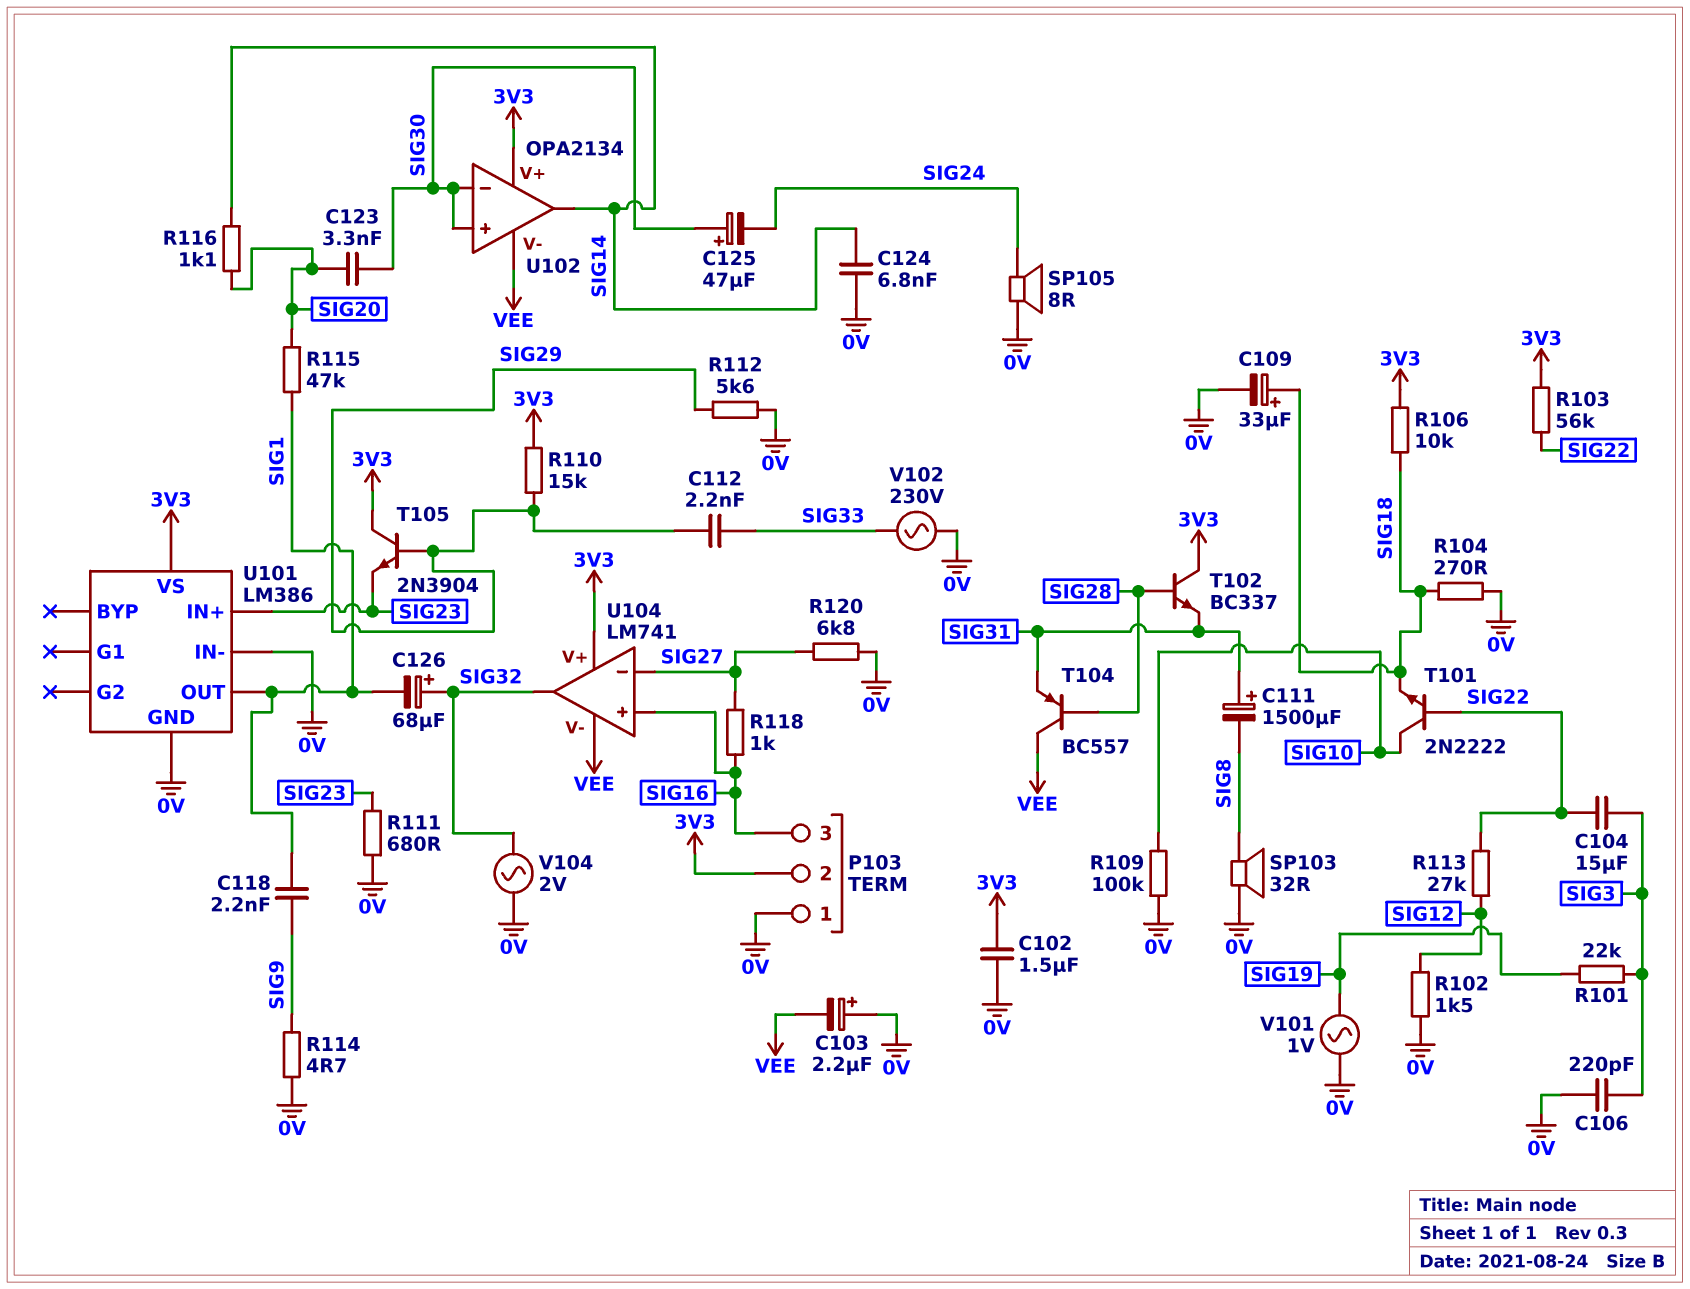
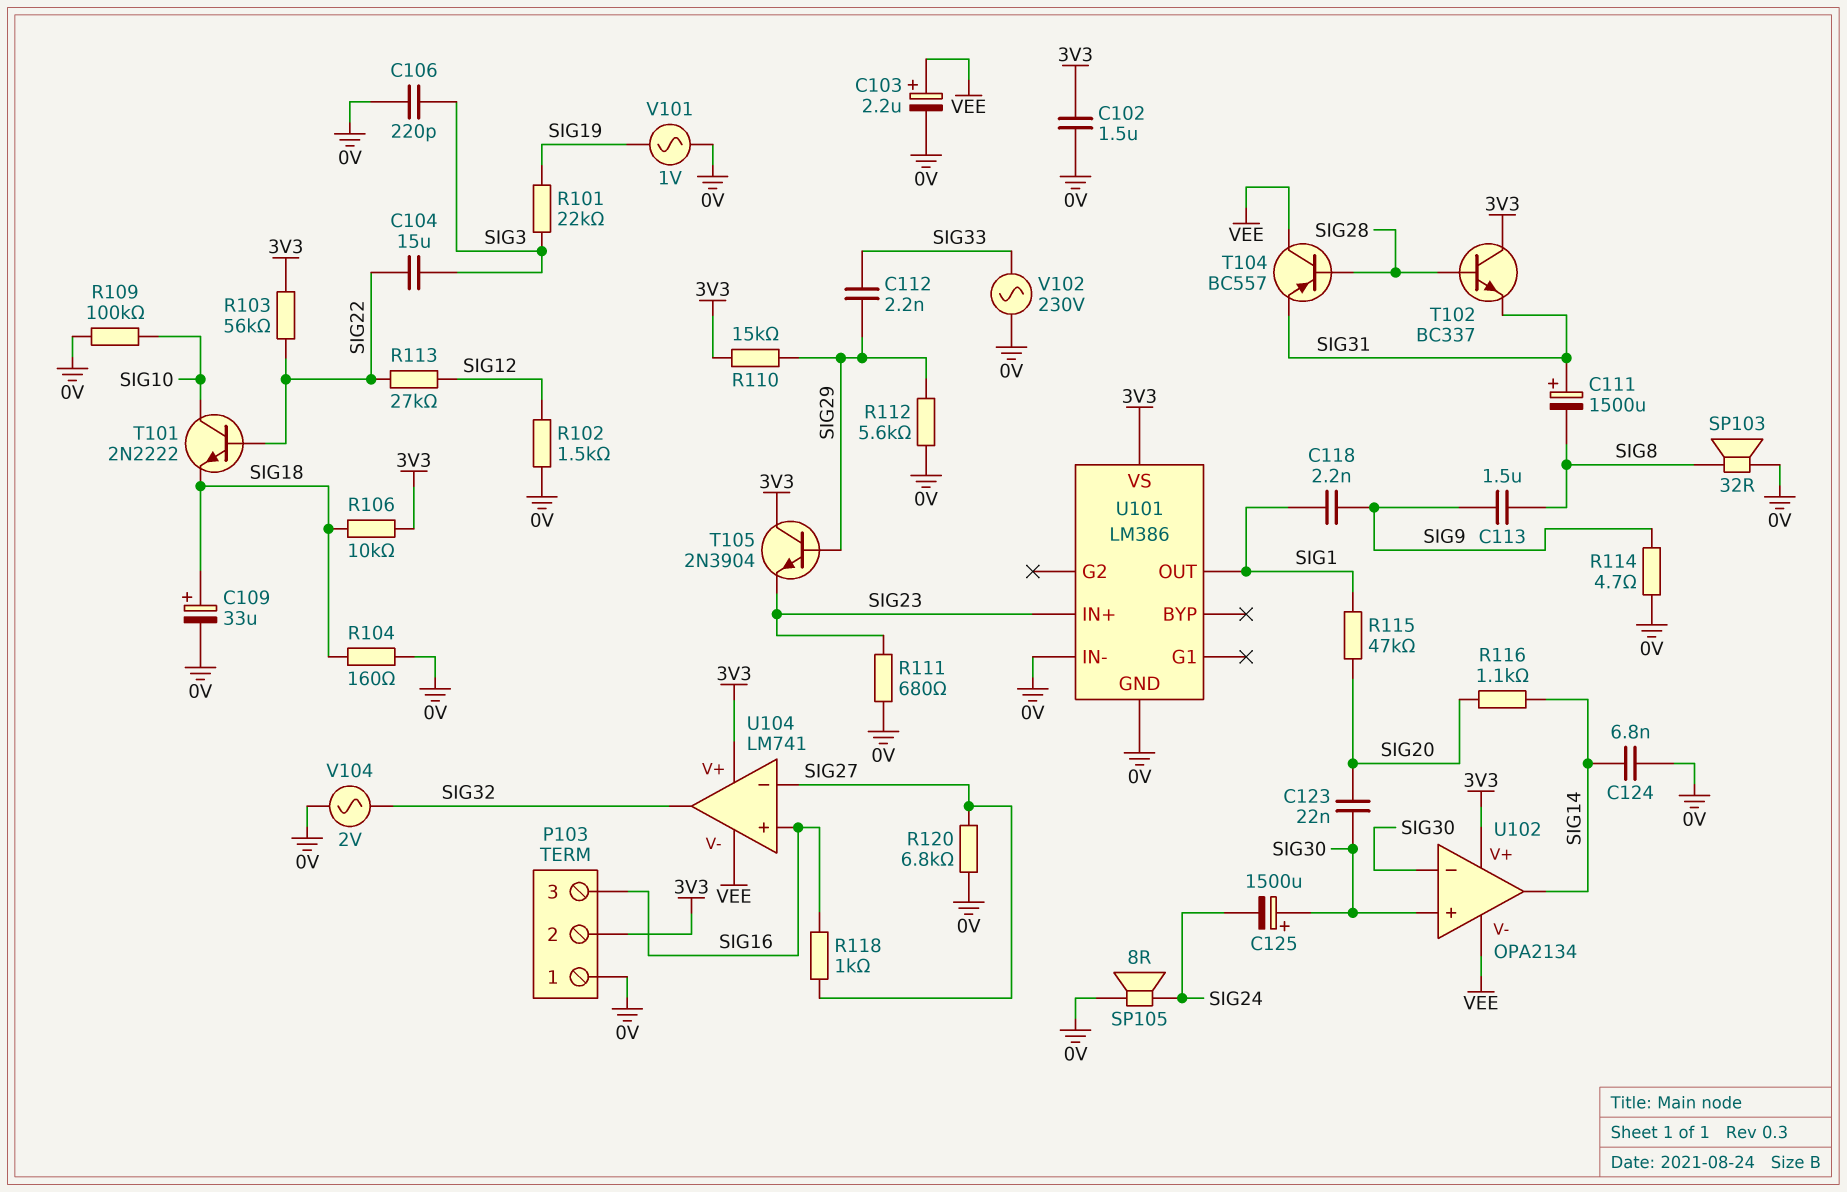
C103: 2.2uF (plus 0V, minus VEE) -> 2.2uF (plus VEE, minus 0V)
C113: none -> 1.5uF (SIG8, SIG9)
C123: 3.3nF (SIG20, SIG30) -> 22nF (SIG20, SIG30)
C125: 47uF (plus SIG30, minus SIG24) -> 1500uF (plus SIG30, minus SIG24)
C126: 68uF (plus SIG32, minus SIG1) -> none
R104: 270 (0V, SIG18) -> 160 (0V, SIG18)

